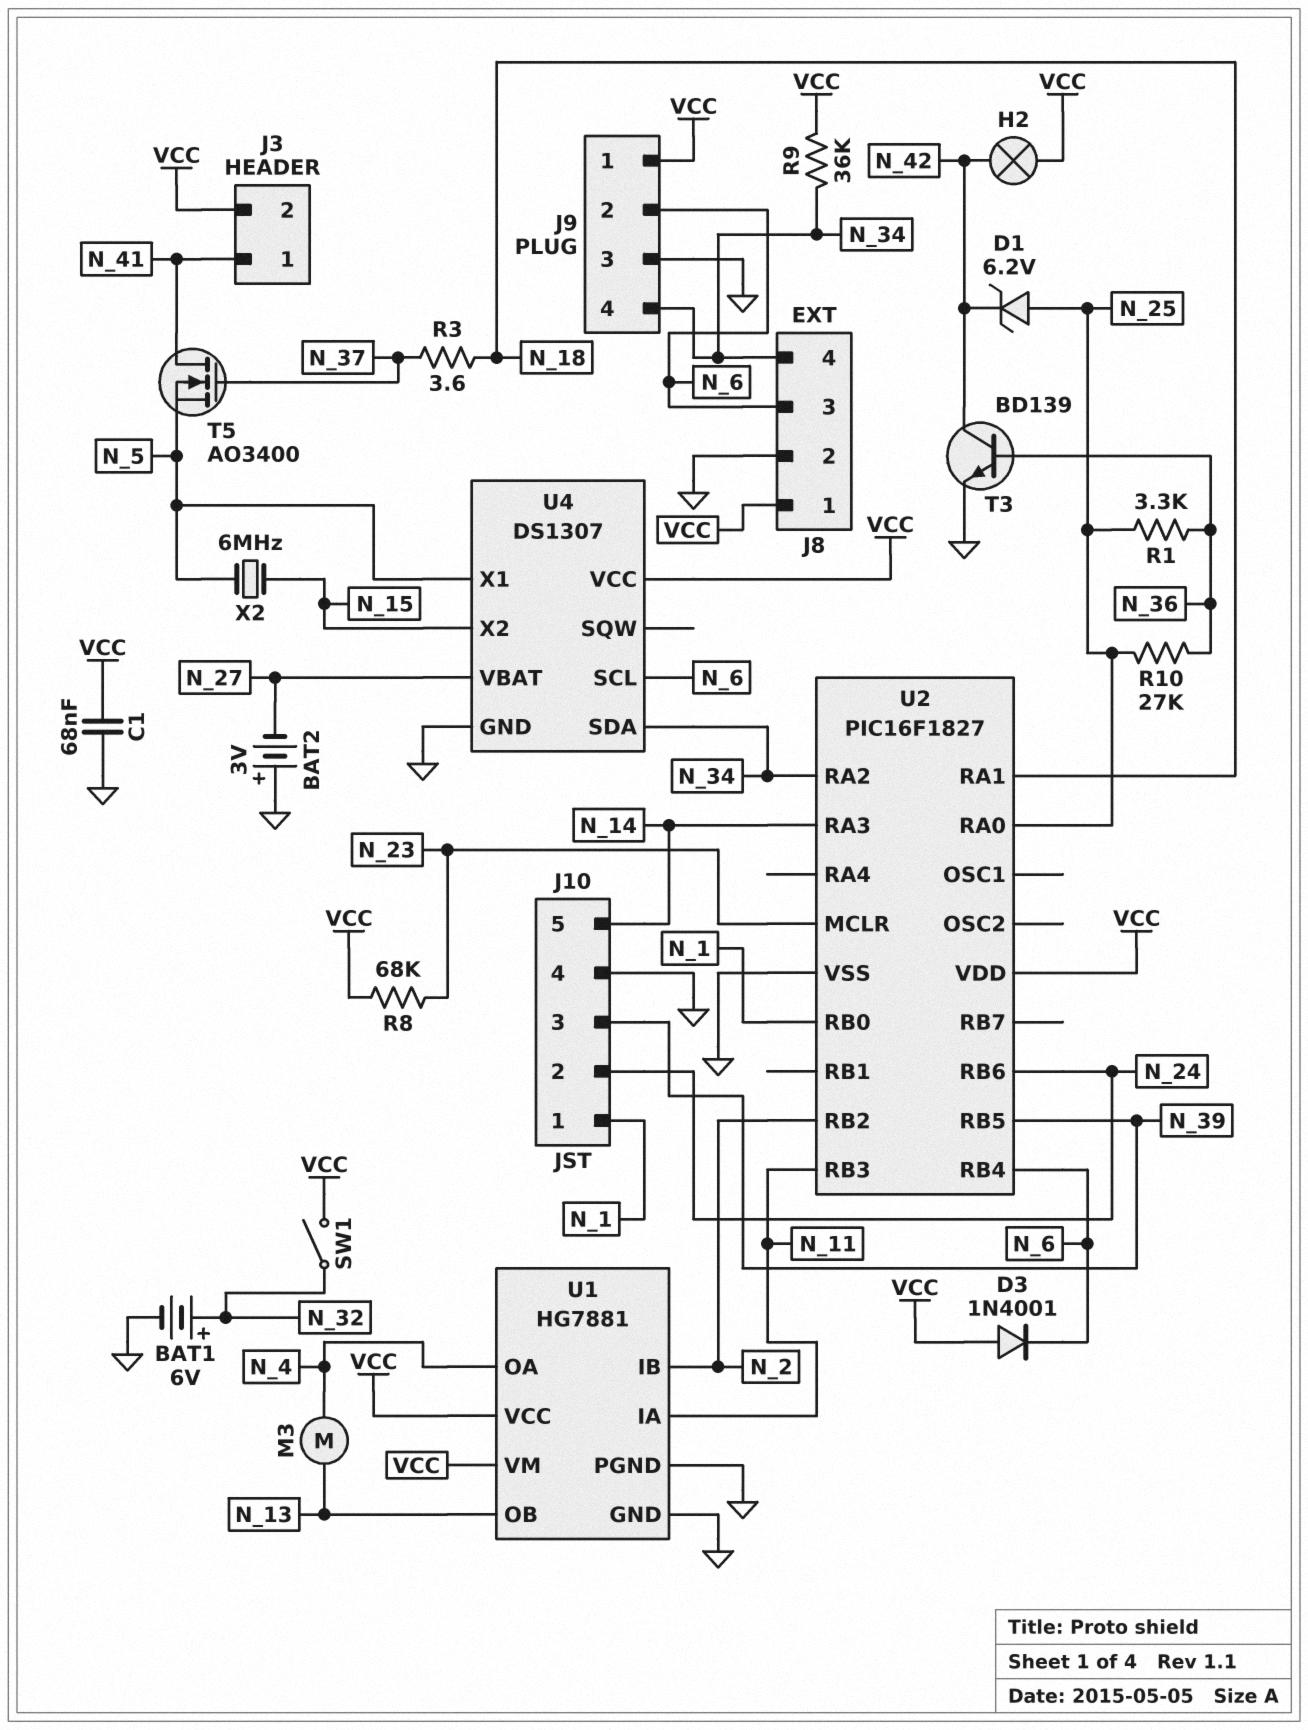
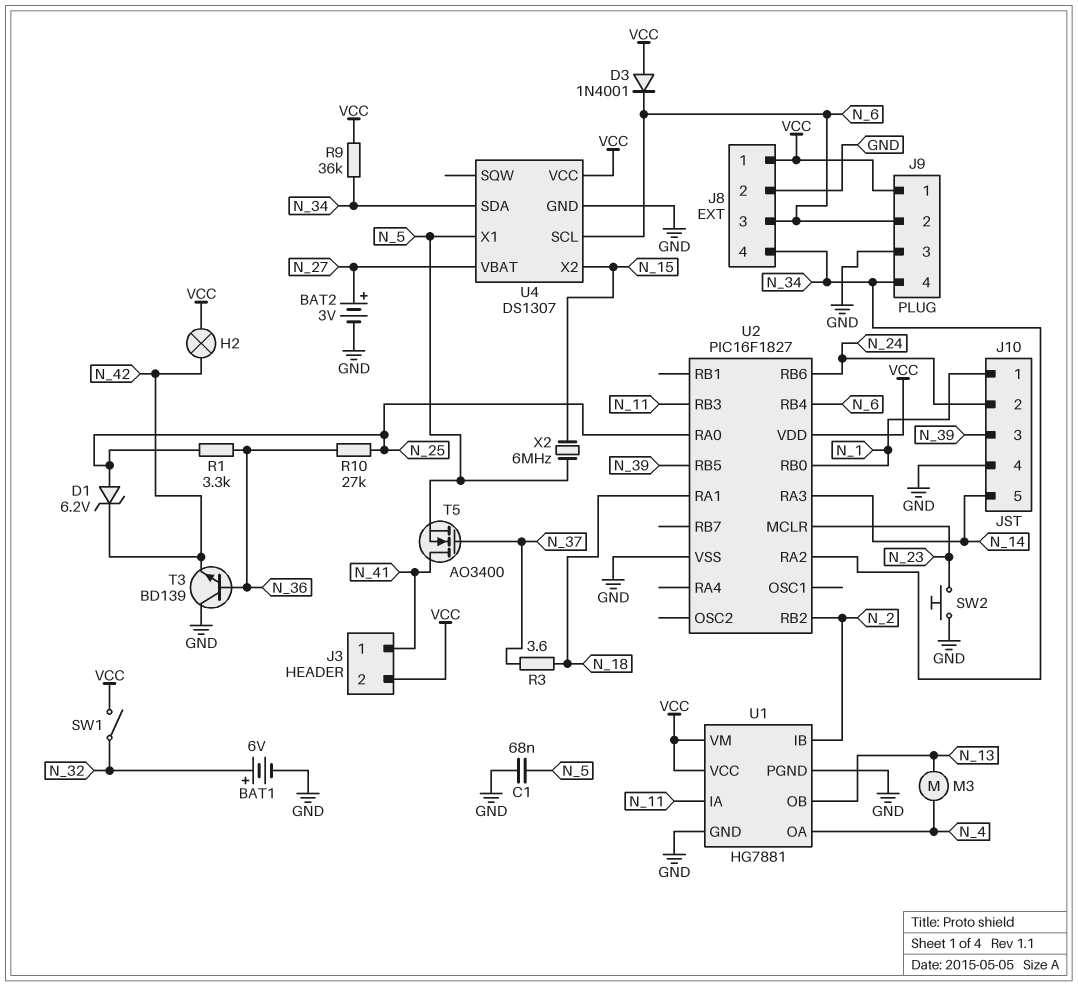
BAT2: 3V (plus GND, minus N_27) -> 3V (plus N_27, minus GND)
C1: 68nF (GND, VCC) -> 68nF (GND, N_5)
R8: 68k (N_23, VCC) -> none
SW2: none -> button (GND, N_23)
T3: NPN BD139 (B N_36, C N_42, E GND) -> NPN BD139 (B N_36, C GND, E N_42)

